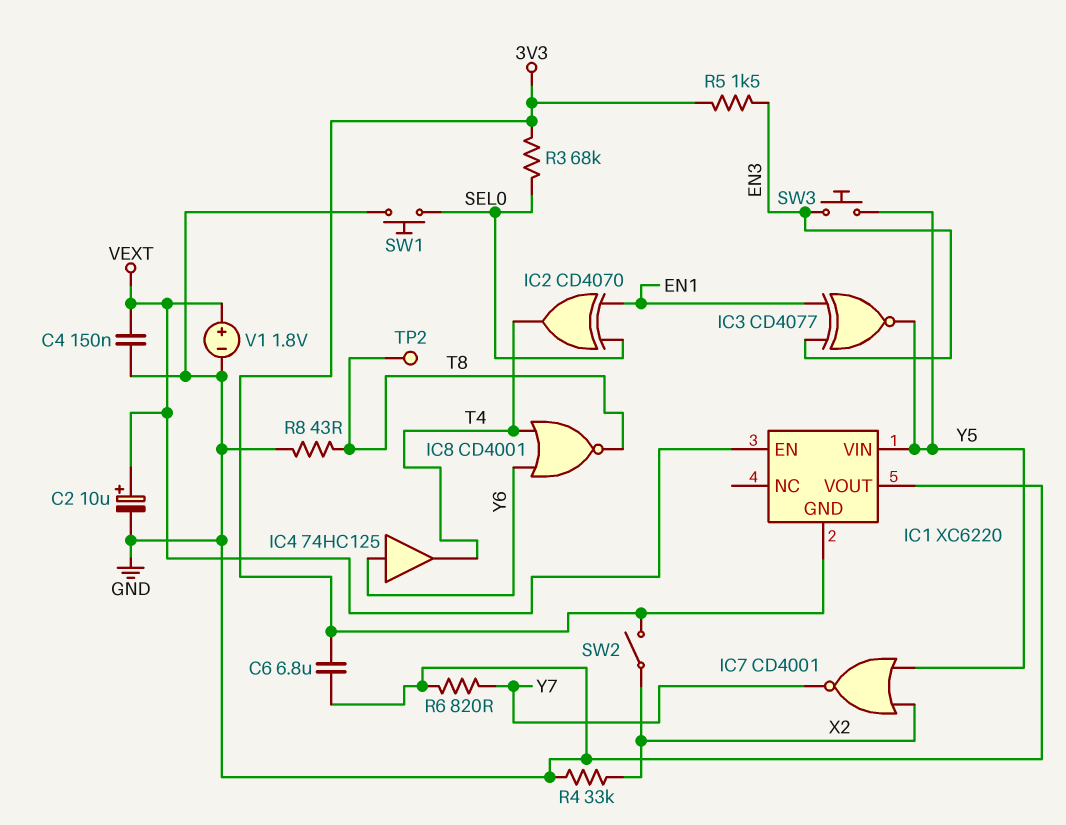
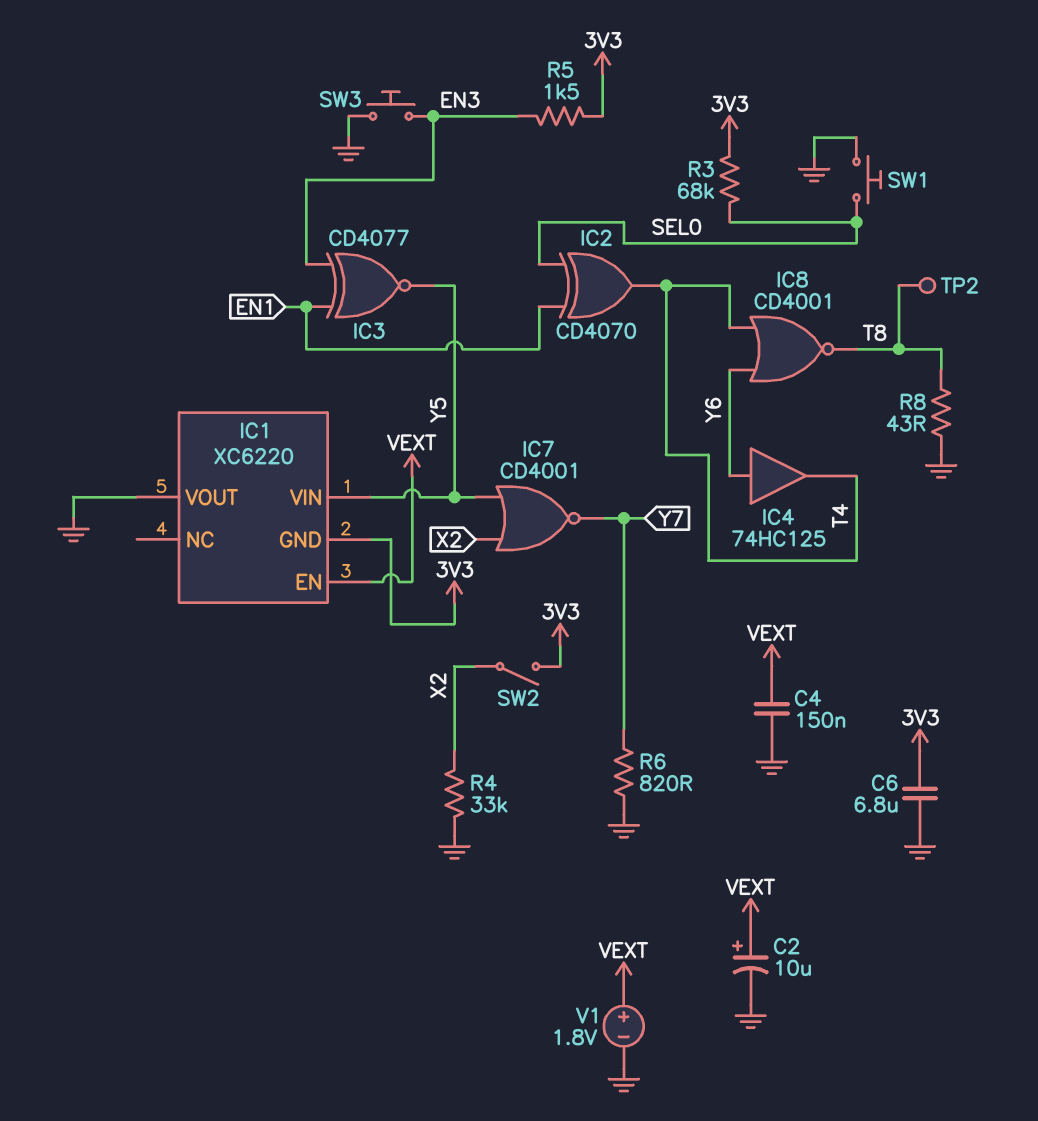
SW3: button (EN3, Y5) -> button (EN3, GND)

